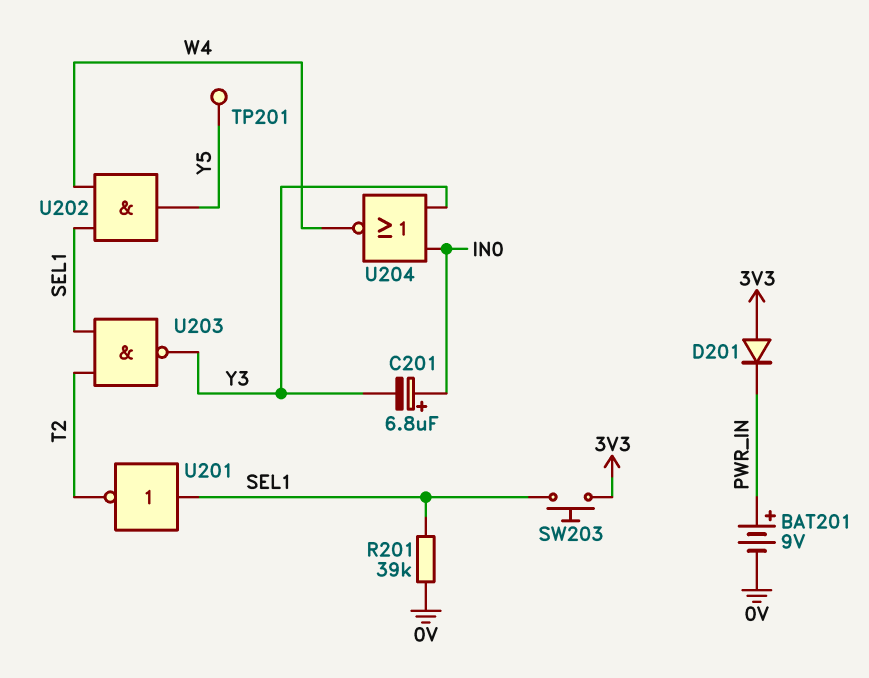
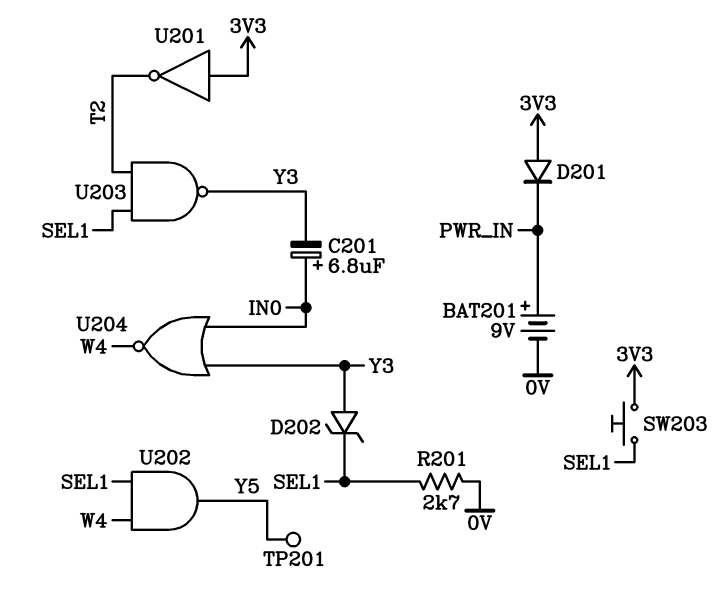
D202: none -> zener (A Y3, K SEL1)
R201: 39k (0V, SEL1) -> 2.7k (0V, SEL1)
U201: NOT (in SEL1, out T2) -> NOT (in 3V3, out T2)

